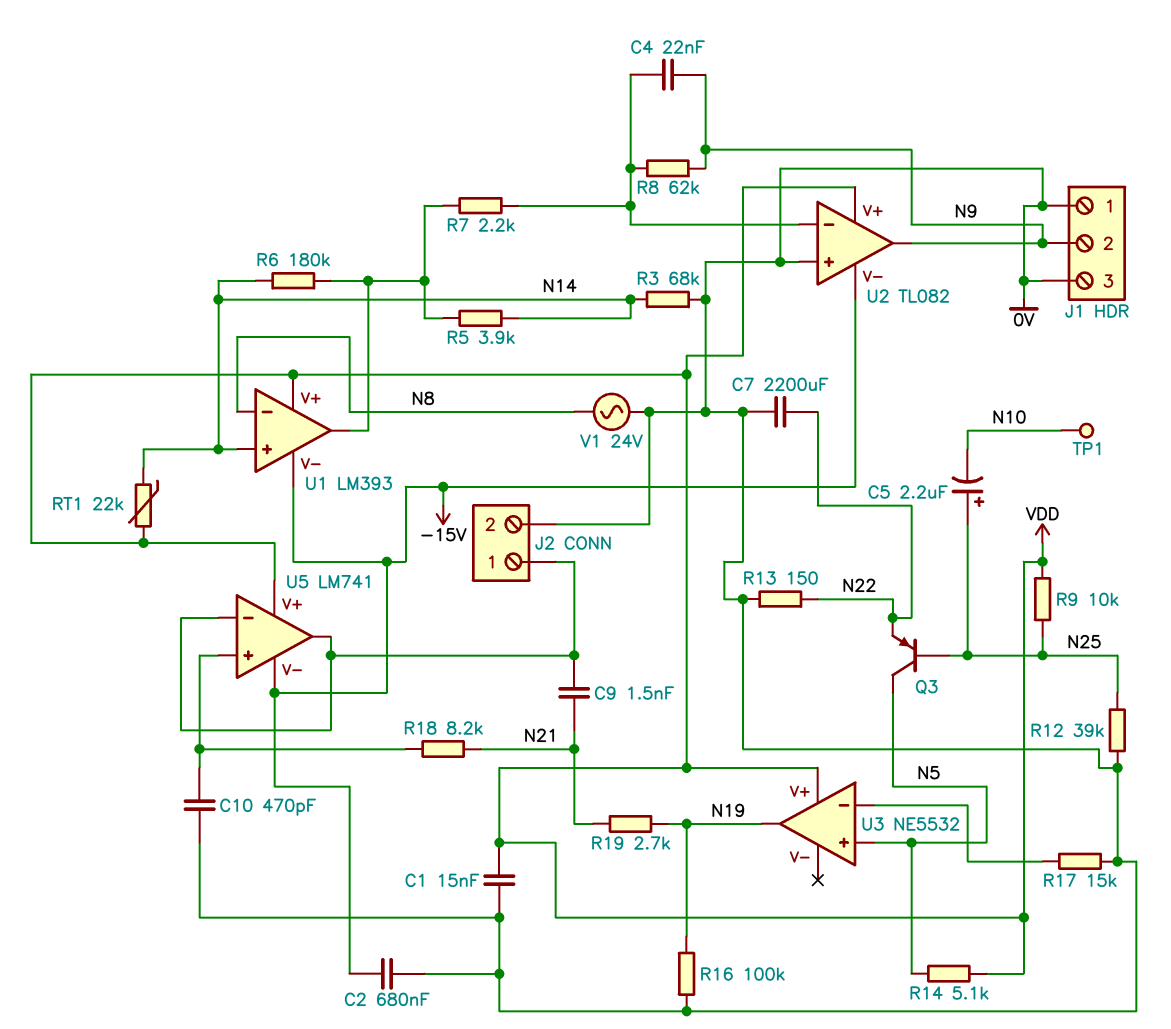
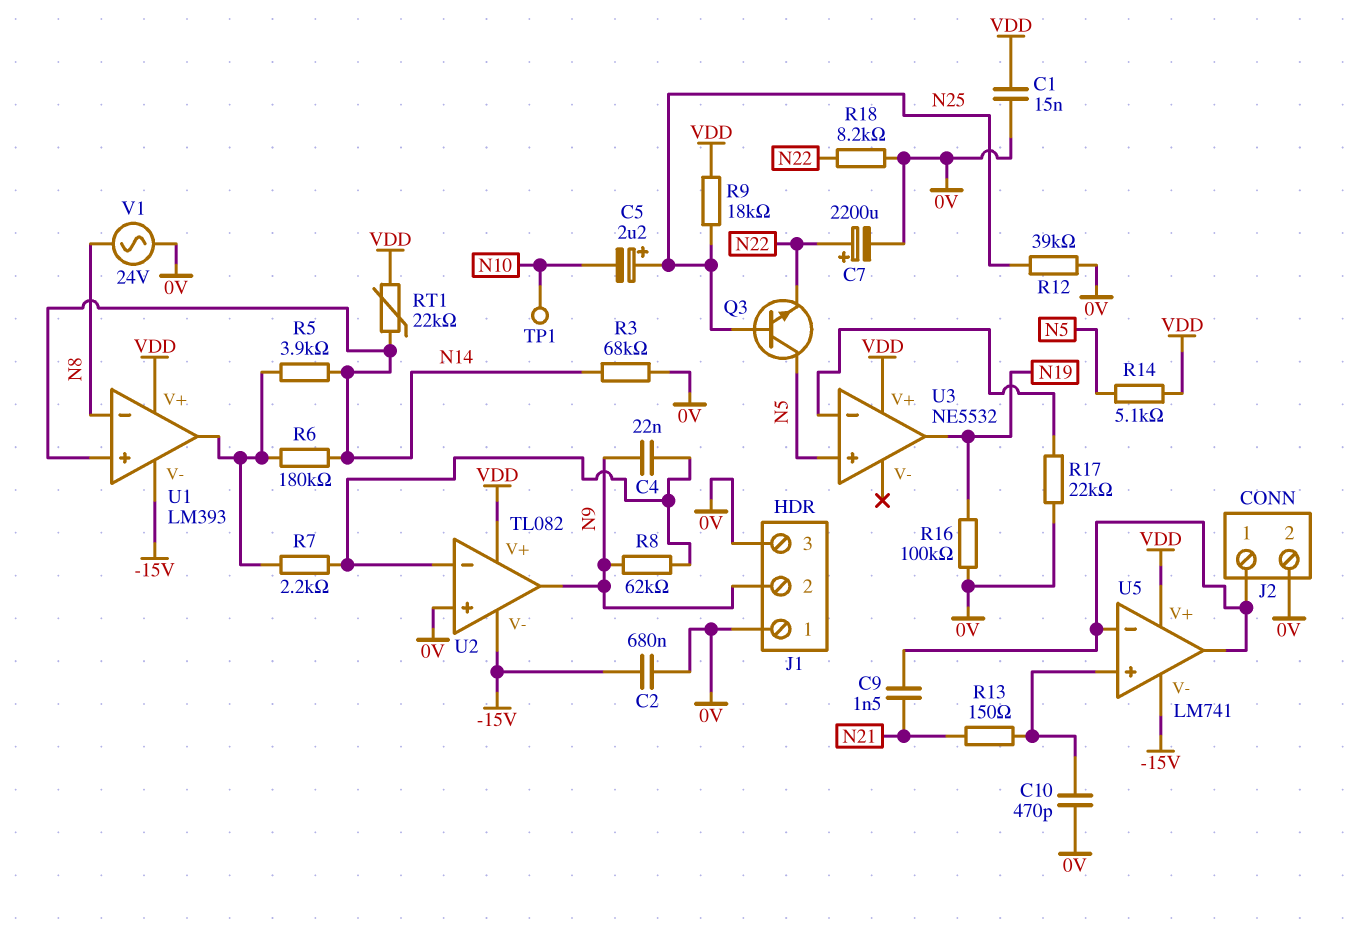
C7: 2200uF (0V, N22) -> 2200uF (plus N22, minus 0V)
Q3: PNP (B N25, C N5, E N22) -> NPN (B N25, C N5, E N22)
R9: 10k (N25, VDD) -> 18k (N25, VDD)
R13: 150 (0V, N22) -> 150 (N21, U5/in+)
R17: 15k (0V, U3/in-) -> 22k (0V, U3/in-)
R18: 8.2k (N21, U5/in+) -> 8.2k (0V, N22)
R19: 2.7k (N19, N21) -> none

